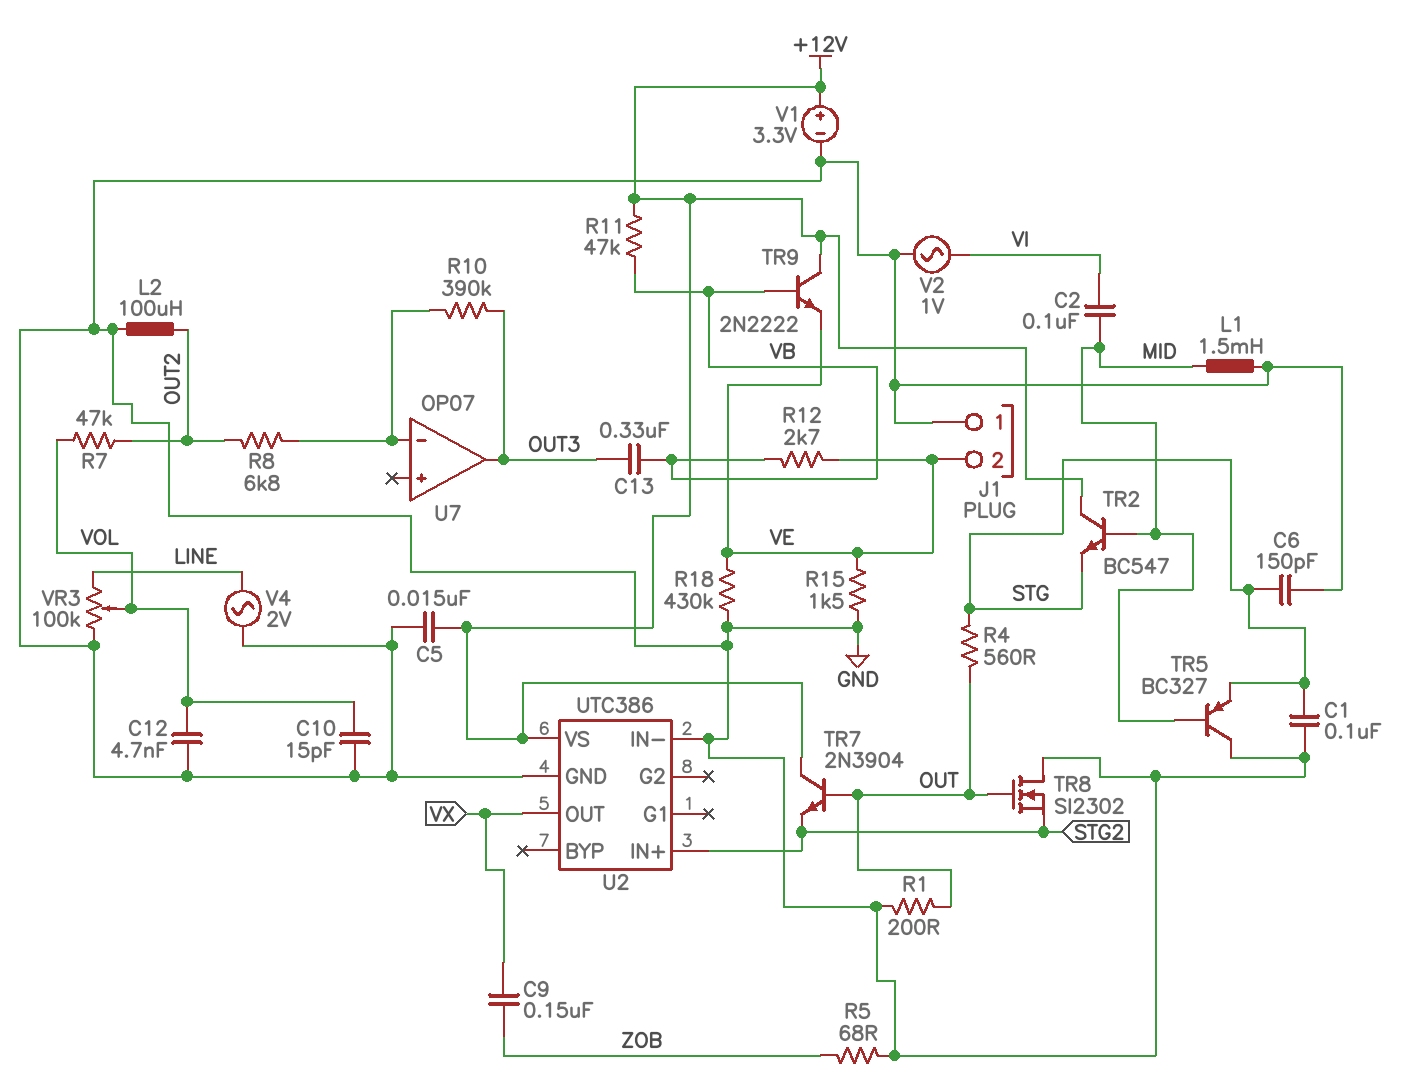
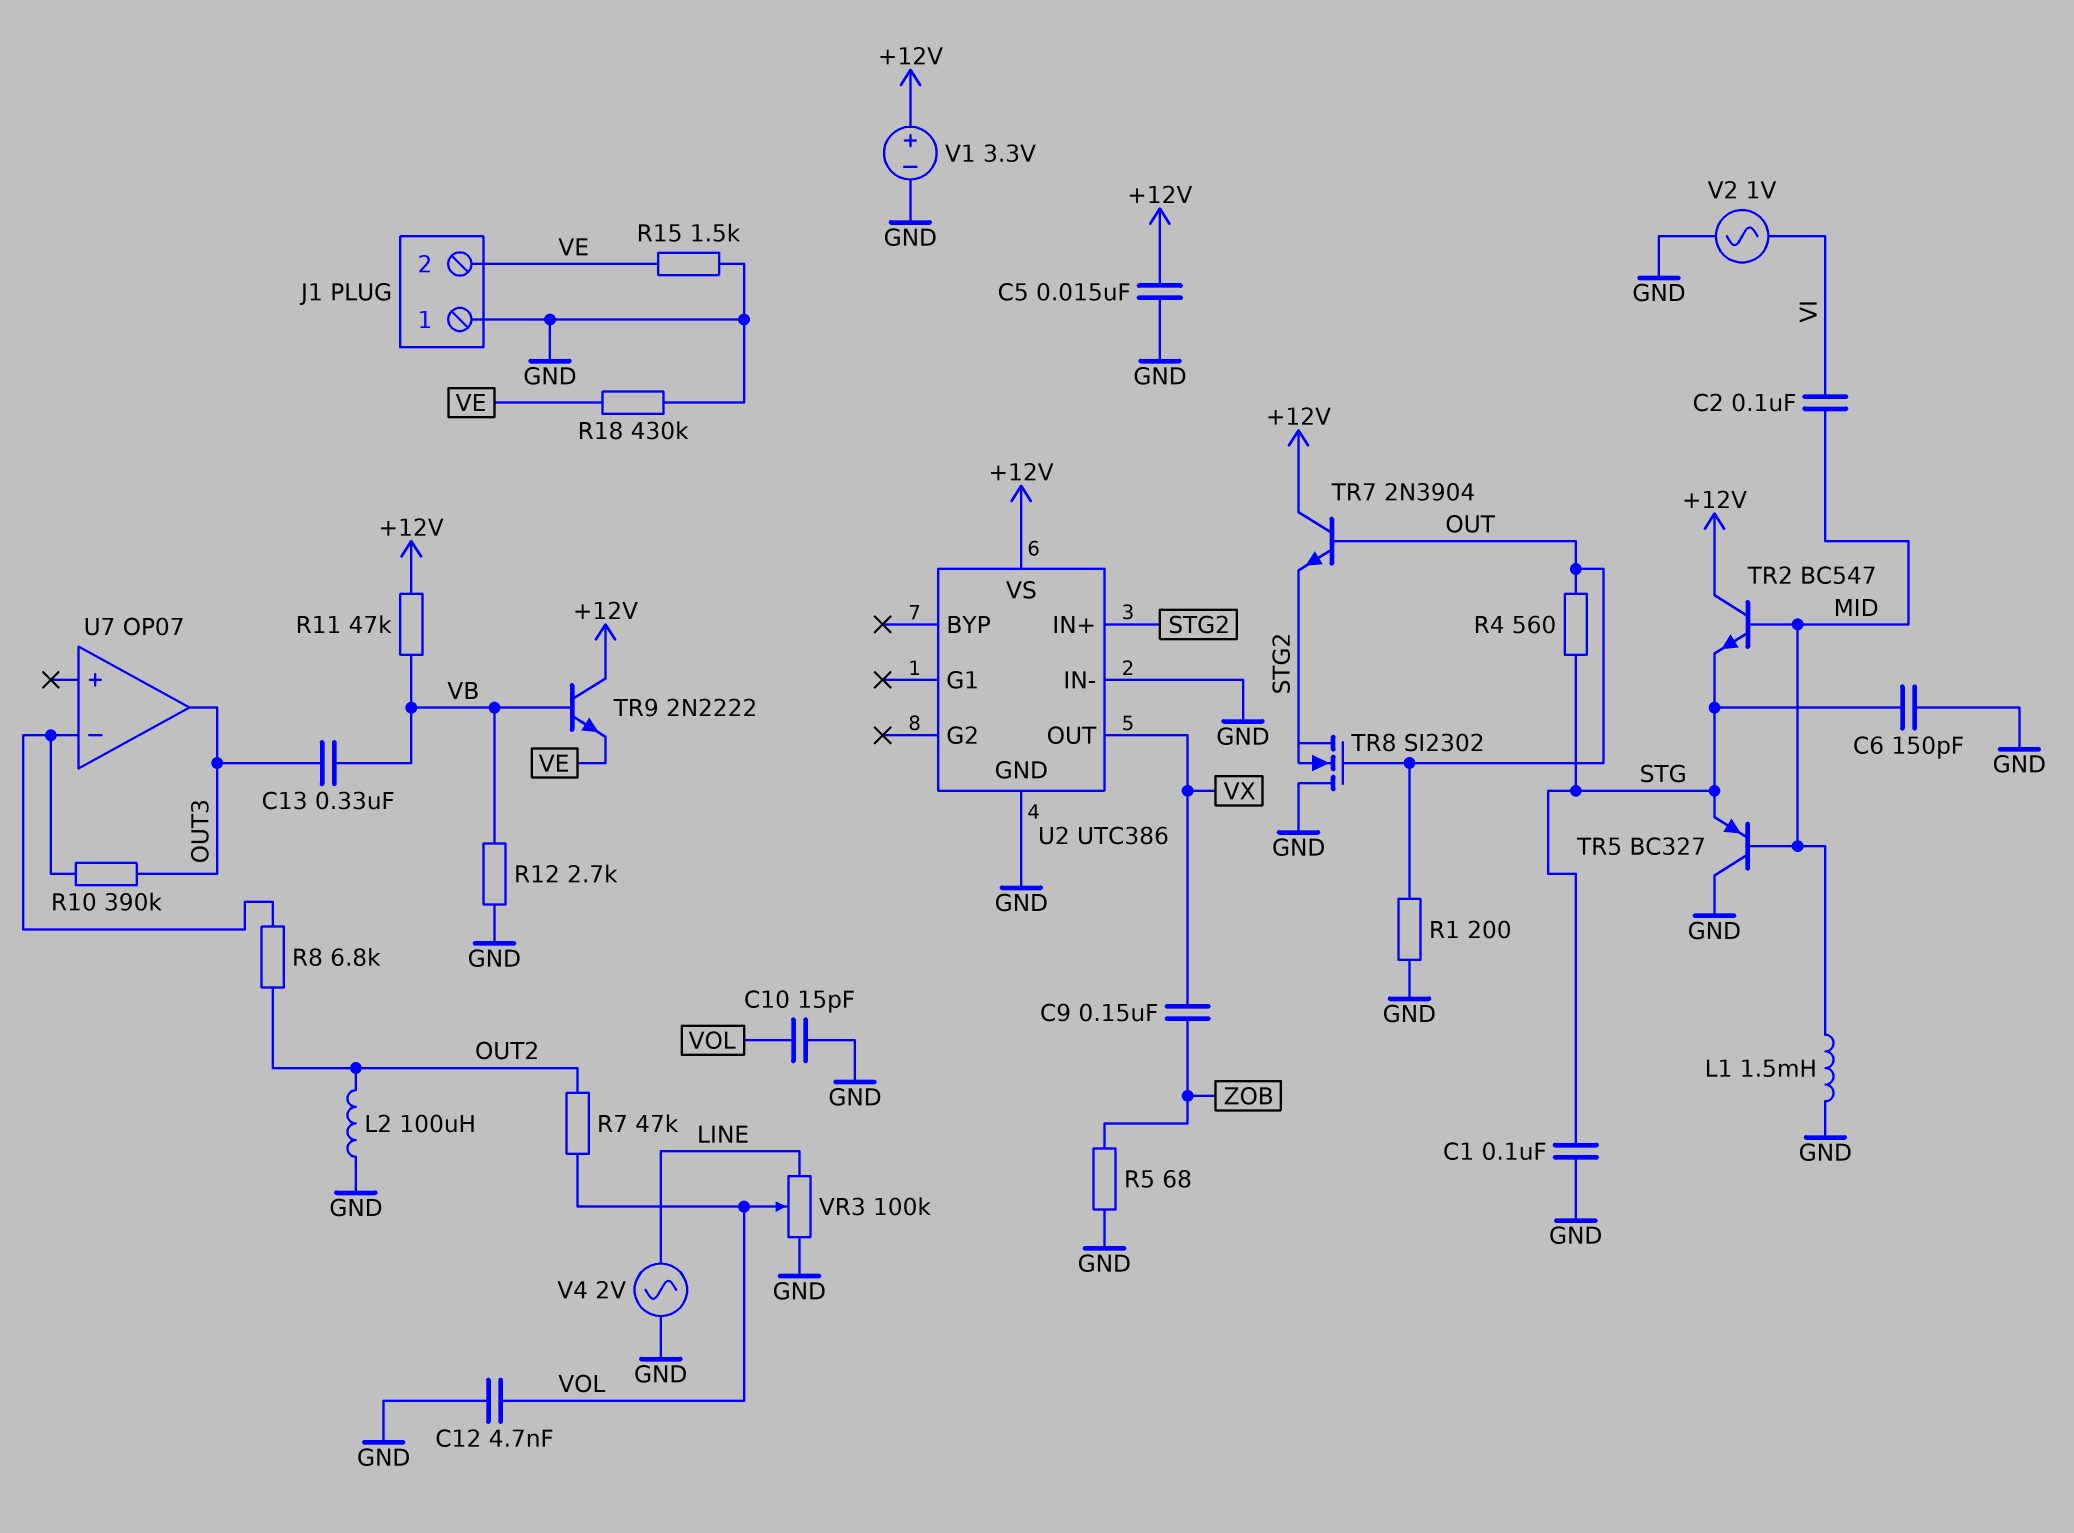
R12: 2.7k (VB, VE) -> 2.7k (GND, VB)

